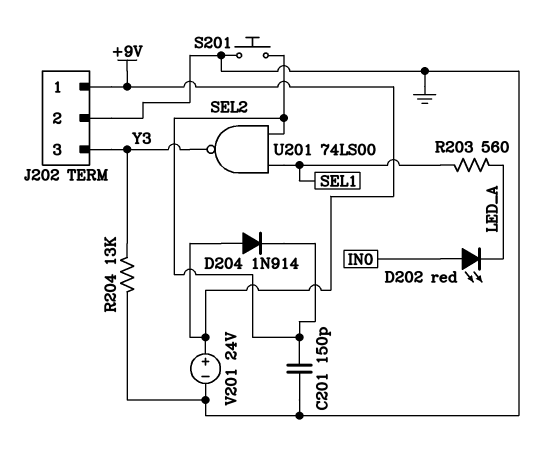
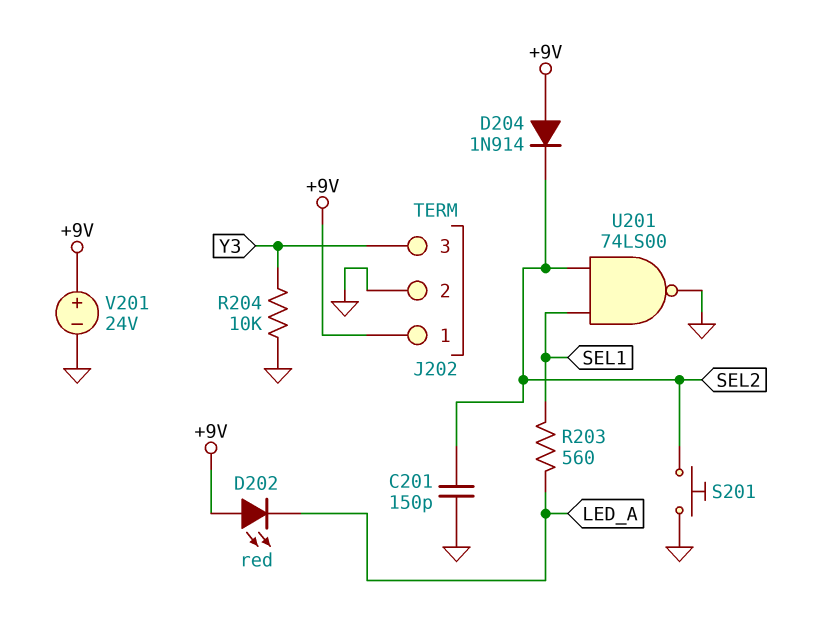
D202: LED red (A IN0, K LED_A) -> LED red (A +9V, K LED_A)
R204: 13k (GND, Y3) -> 10k (GND, Y3)
U201: NAND 74LS00 (in SEL1, in SEL2, out Y3) -> NAND 74LS00 (in SEL1, in SEL2, out GND)

